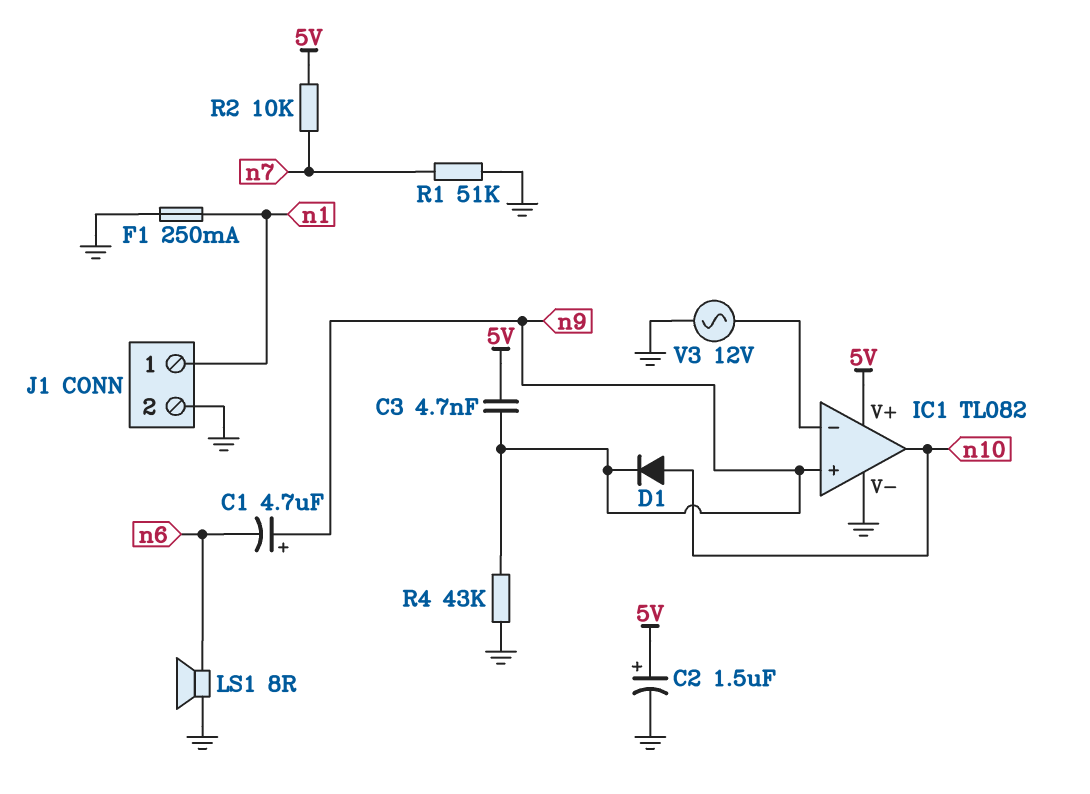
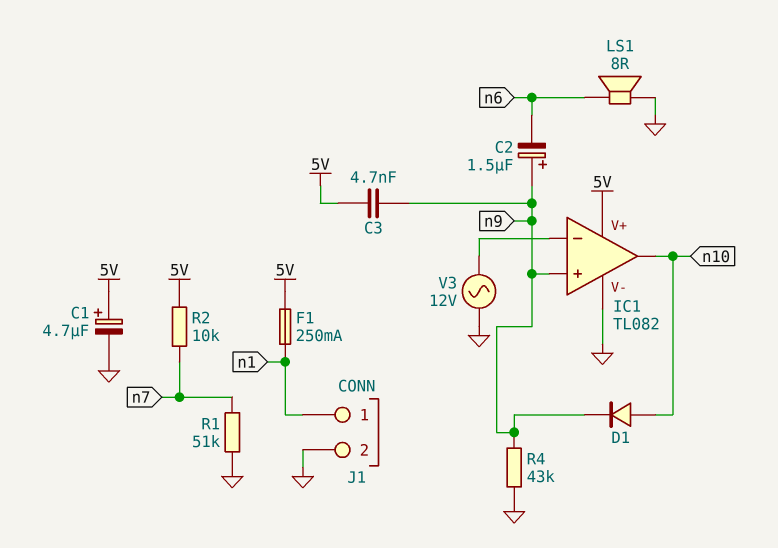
C1: 4.7uF (plus n9, minus n6) -> 4.7uF (plus 5V, minus GND)
C2: 1.5uF (plus 5V, minus GND) -> 1.5uF (plus n9, minus n6)
F1: 250mA (GND, n1) -> 250mA (5V, n1)

